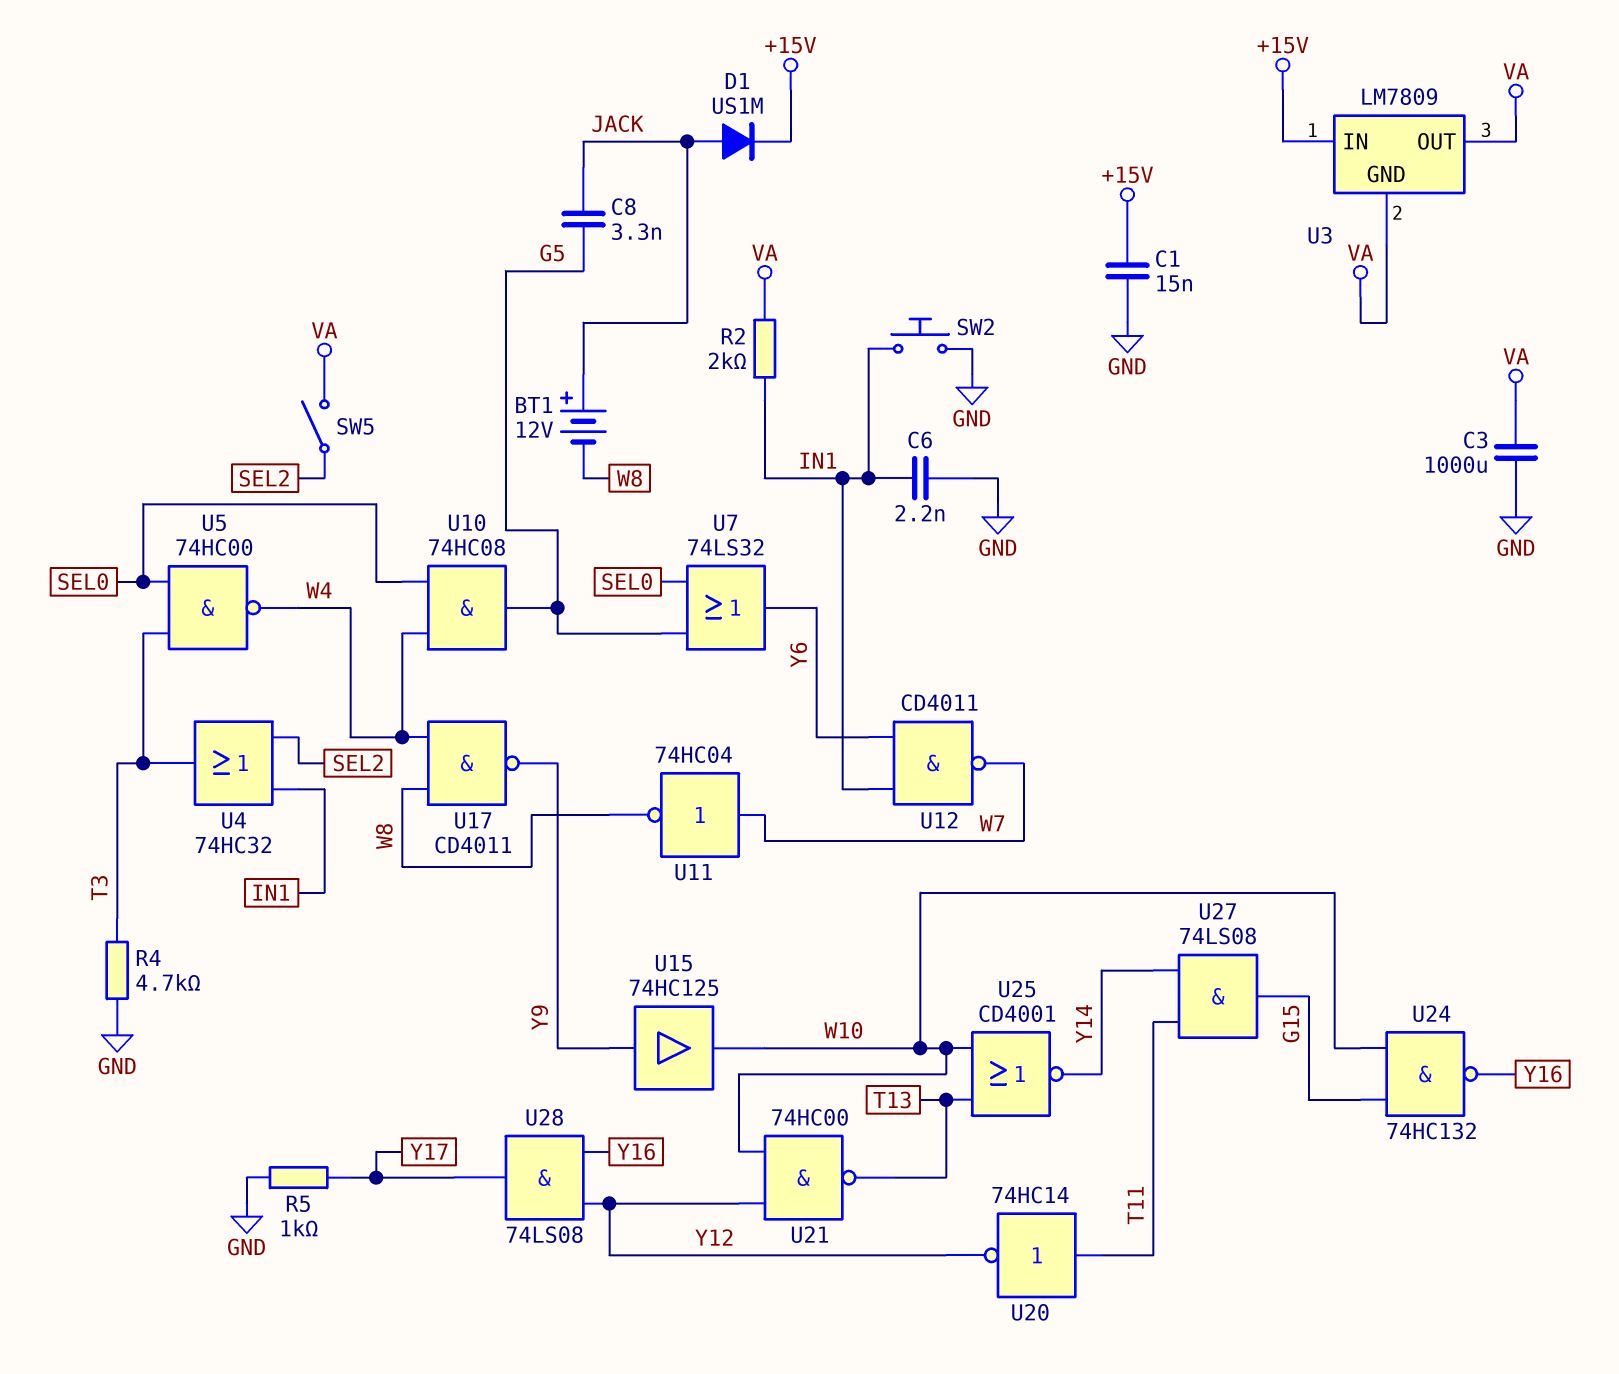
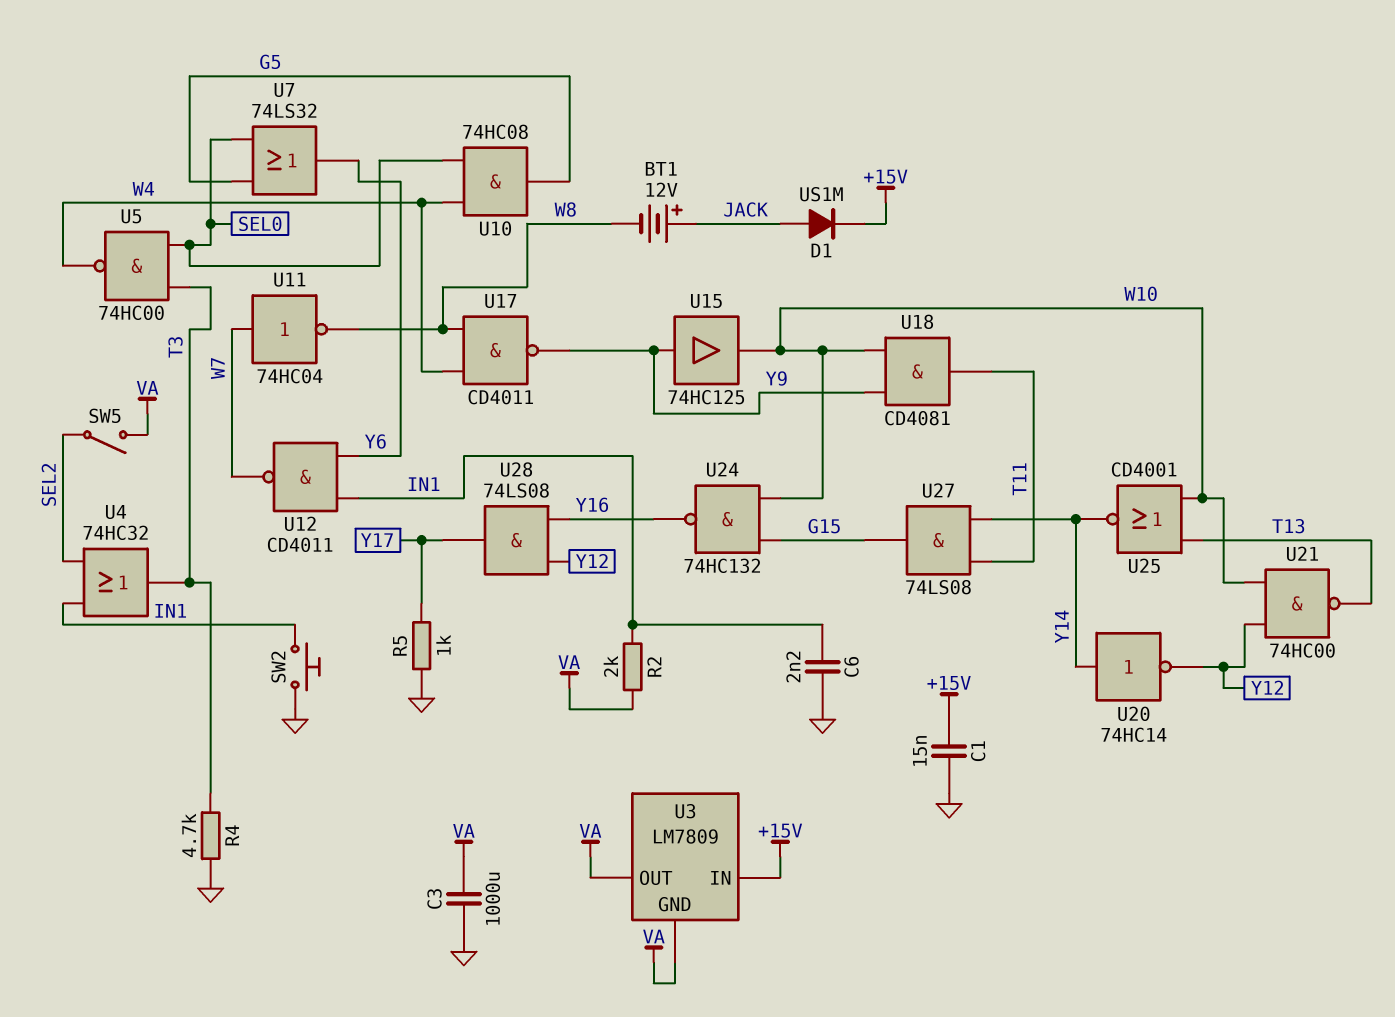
C8: 3.3nF (G5, JACK) -> none
U18: none -> AND CD4081 (in W10, in Y9, out T11)
U20: NOT 74HC14 (in T11, out Y12) -> NOT 74HC14 (in Y14, out Y12)

